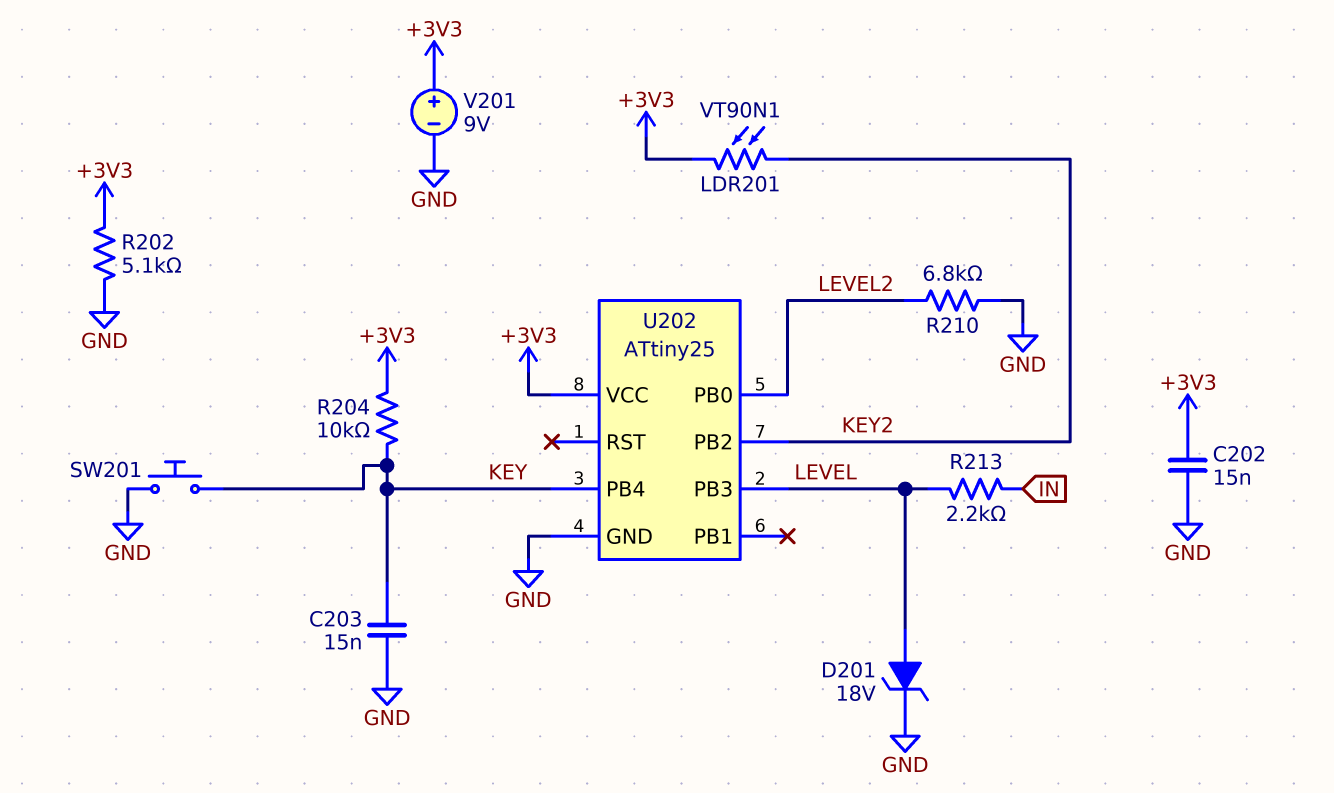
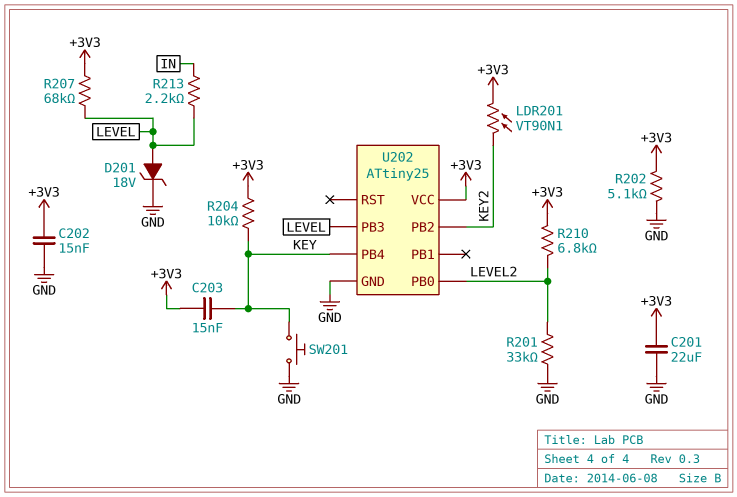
C201: none -> 22uF (+3V3, GND)
C203: 15nF (GND, KEY) -> 15nF (+3V3, KEY)
R201: none -> 33k (GND, LEVEL2)
R207: none -> 68k (+3V3, LEVEL)
R210: 6.8k (GND, LEVEL2) -> 6.8k (+3V3, LEVEL2)
V201: 9V (plus +3V3, minus GND) -> none

